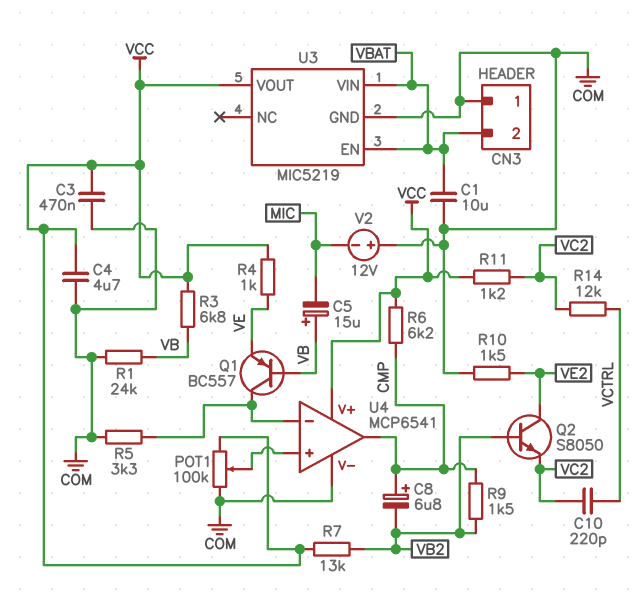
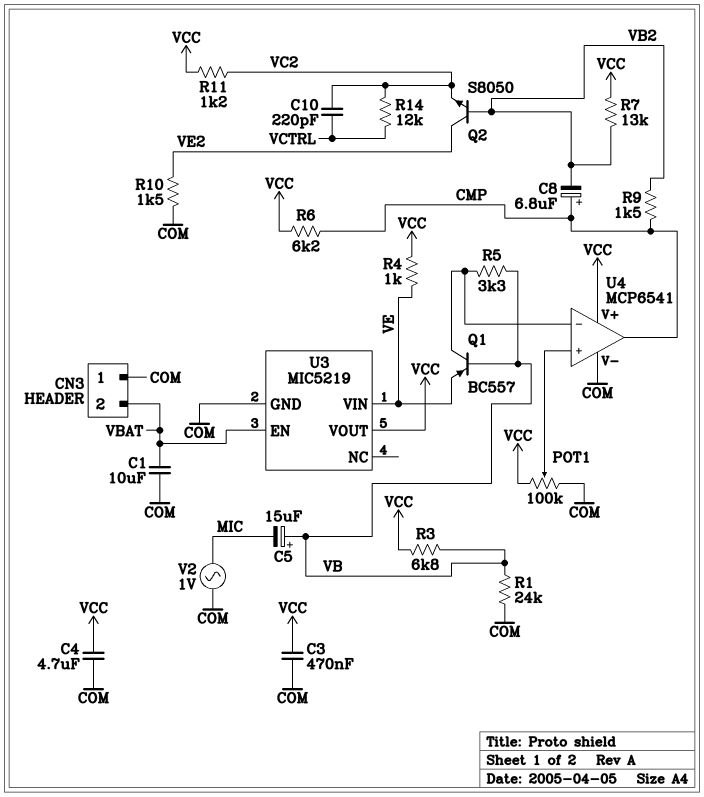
R5: 3.3k (COM, U4/in-) -> 3.3k (U4/in-, VB)
U3 pin VIN: VBAT -> VE
V2: 12V (plus COM, minus MIC) -> AC 1V (COM, MIC)

